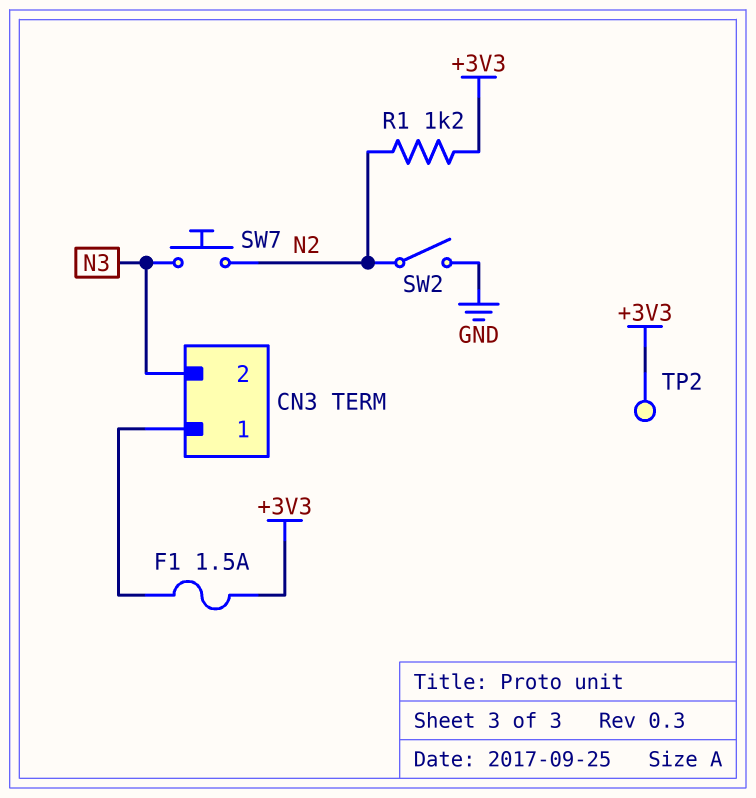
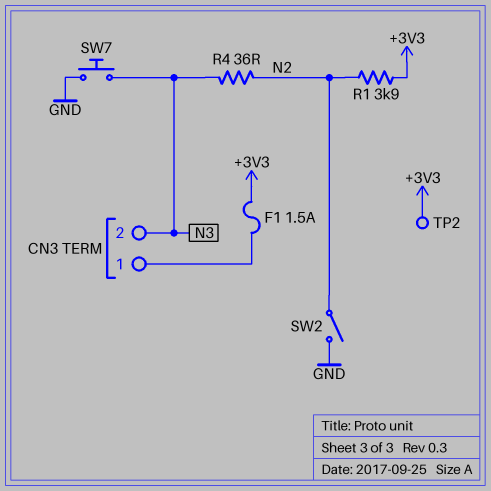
R1: 1.2k (+3V3, N2) -> 3.9k (+3V3, N2)
R4: none -> 36 (N2, N3)
SW7: button (N2, N3) -> button (GND, N3)

